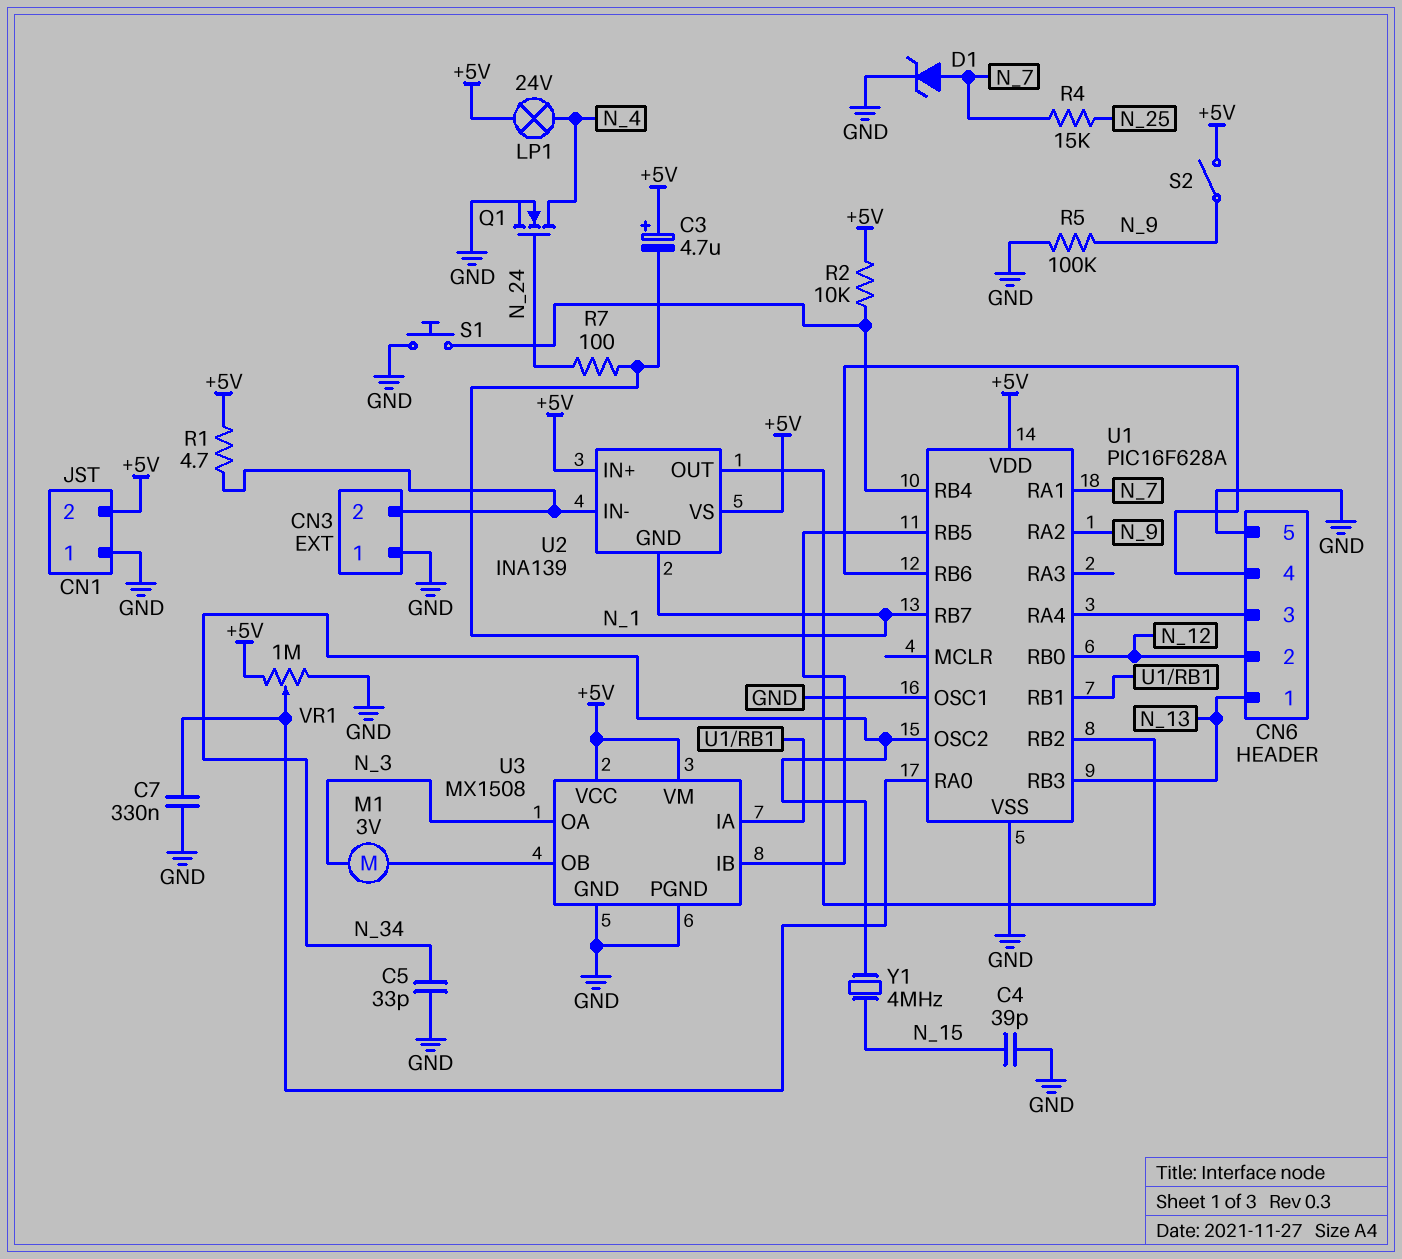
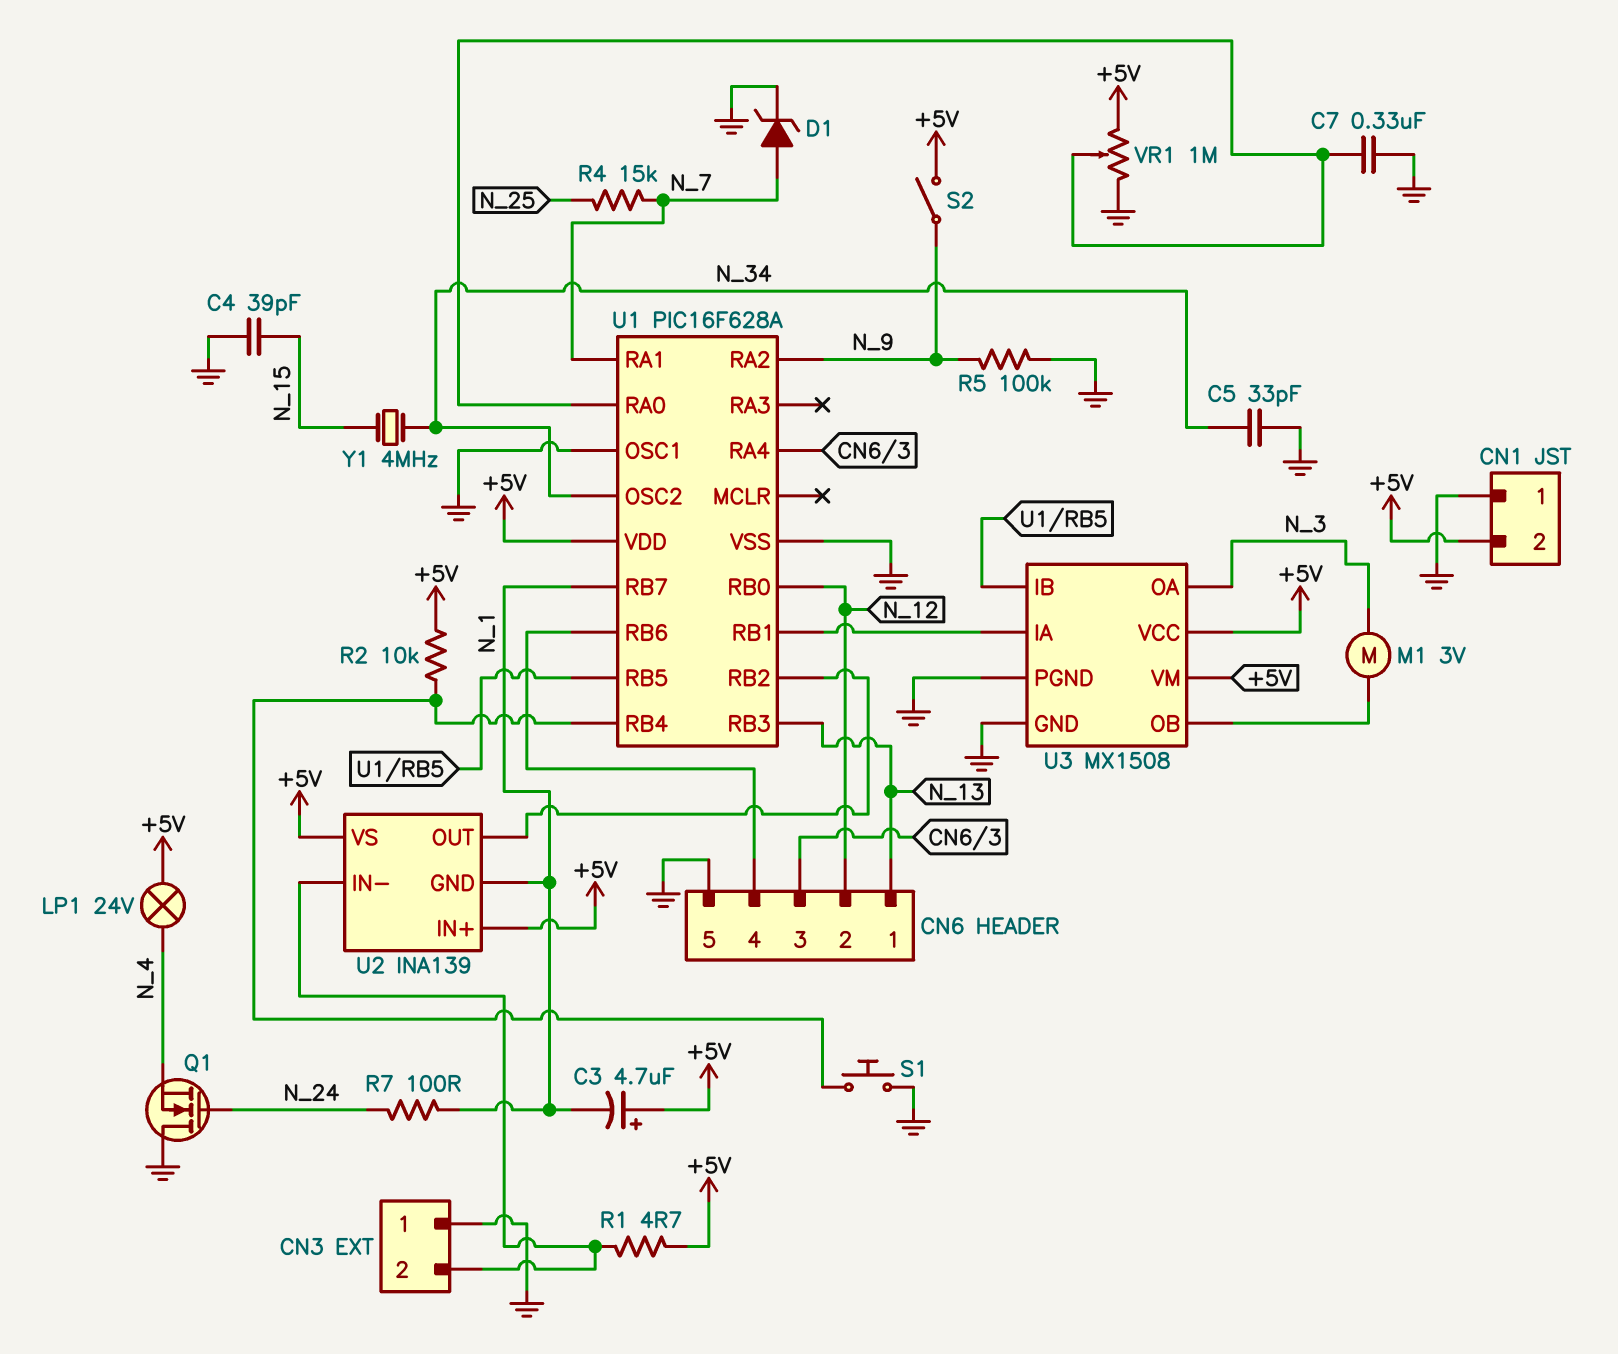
Q1: NMOS (G N_24, D N_4, S GND) -> NMOS (G N_24, D GND, S N_4)

